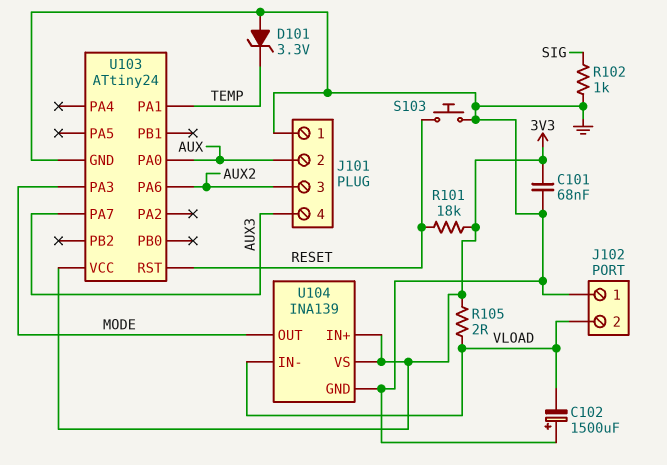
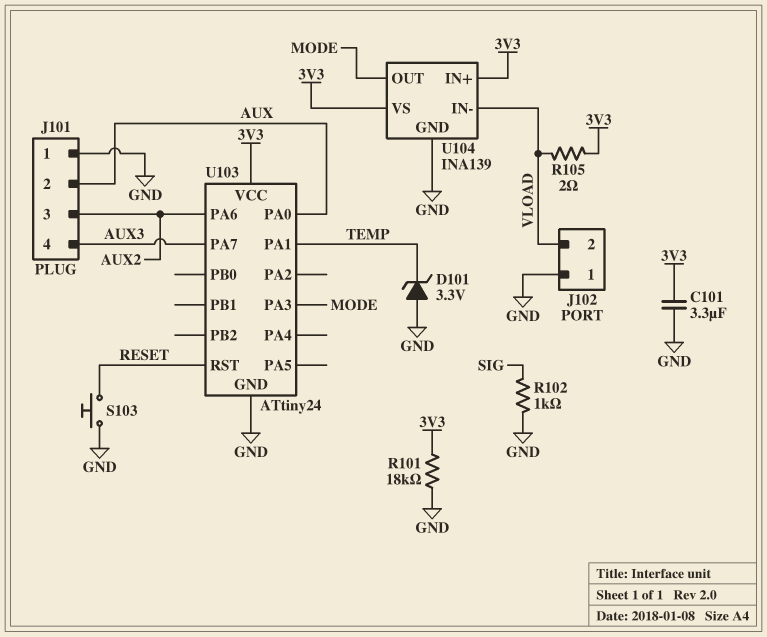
C101: 68nF (3V3, GND) -> 3.3uF (3V3, GND)
C102: 1500uF (plus GND, minus VLOAD) -> none
R101: 18k (3V3, RESET) -> 18k (3V3, GND)

